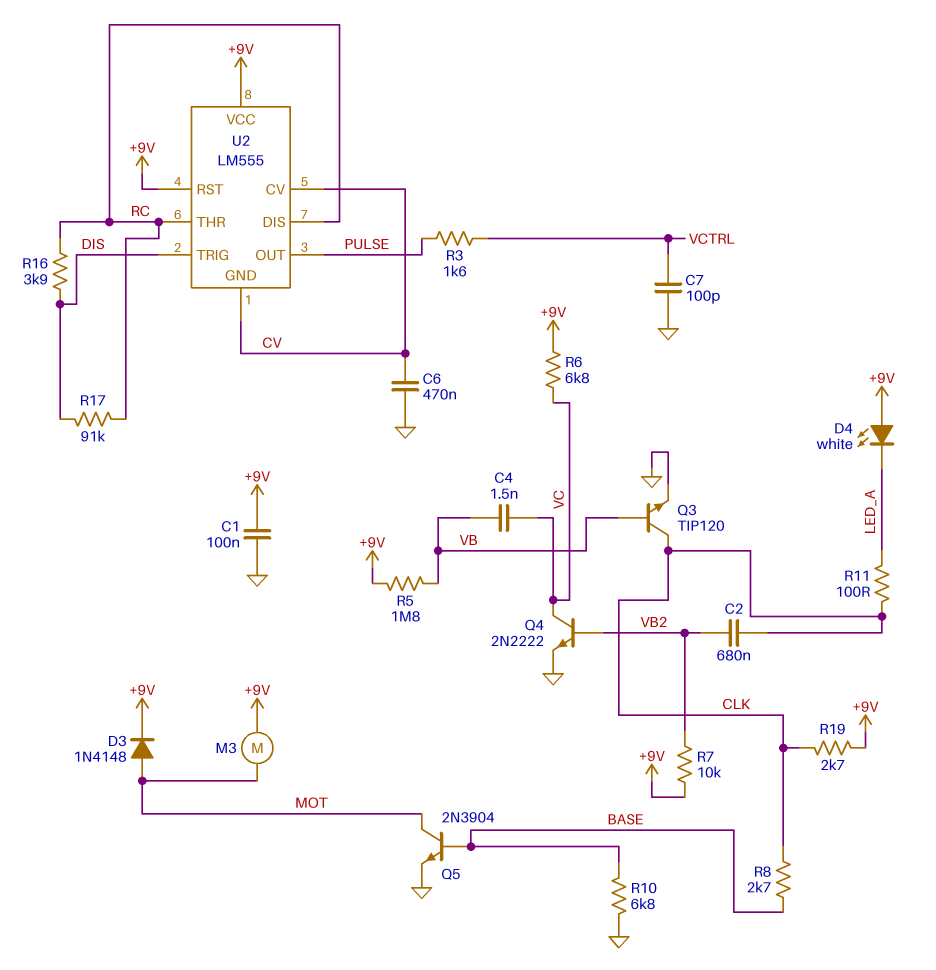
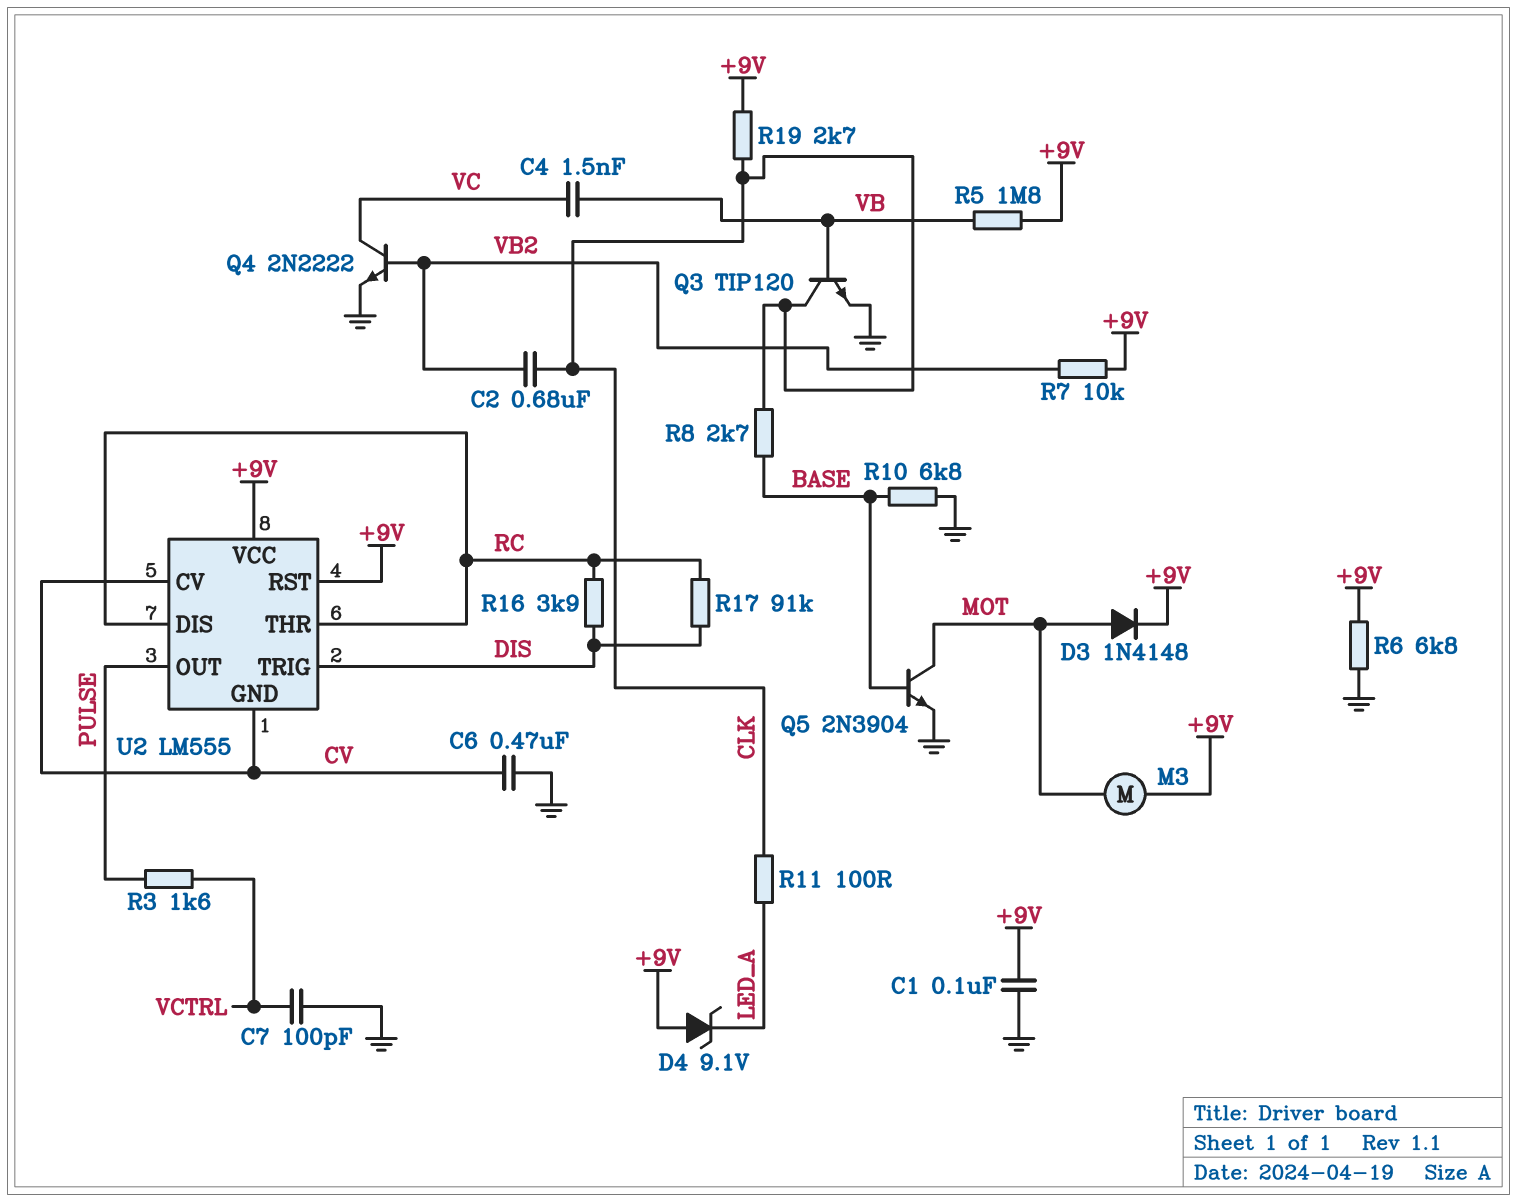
D4: LED white (A +9V, K LED_A) -> zener 9.1V (A +9V, K LED_A)
R6: 6.8k (+9V, VC) -> 6.8k (+9V, GND)

